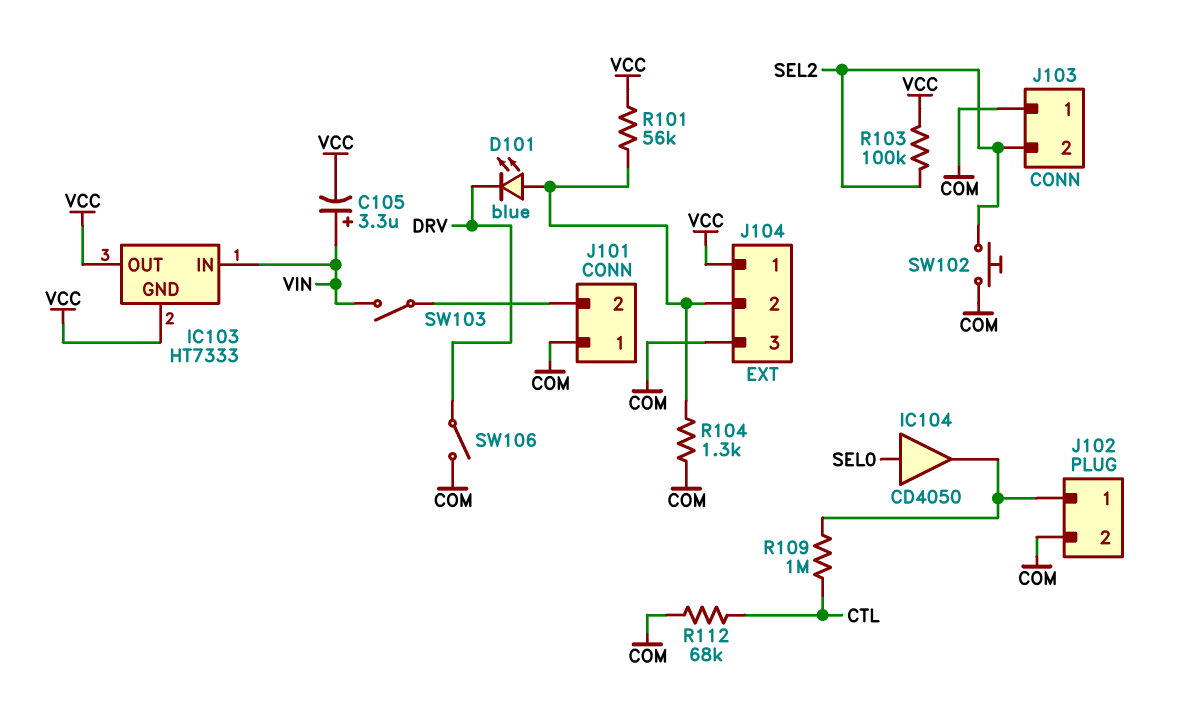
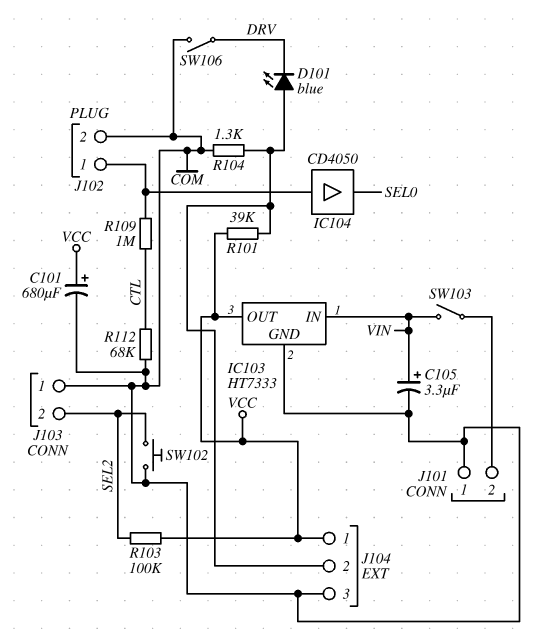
C101: none -> 680uF (plus VCC, minus COM)
C105: 3.3uF (plus VIN, minus VCC) -> 3.3uF (plus VIN, minus COM)
IC103 pin GND: VCC -> COM
IC104: buffer CD4050 (in SEL0, out J102/1) -> buffer CD4050 (in J102/1, out SEL0)
R101: 56k (J104/2, VCC) -> 39k (J104/2, VCC)

